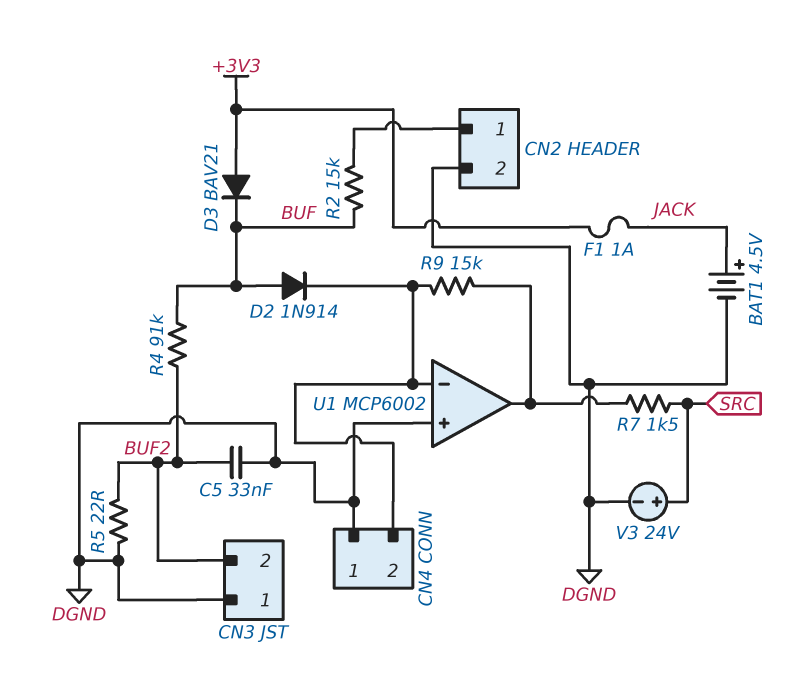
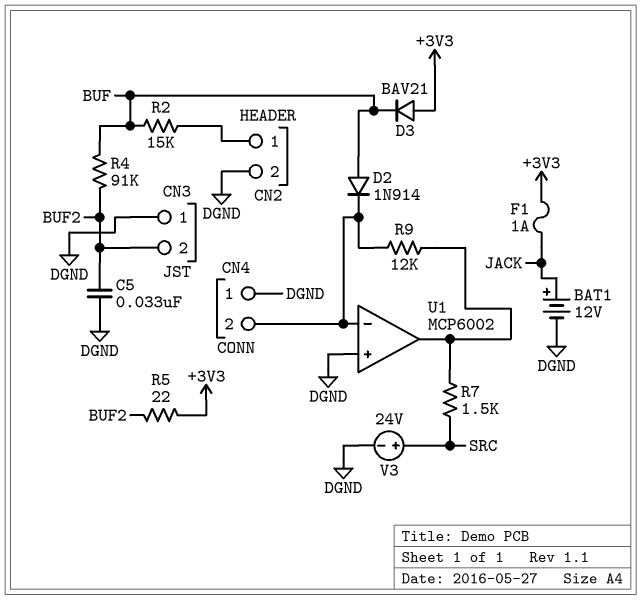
BAT1: 4.5V (plus JACK, minus DGND) -> 12V (plus JACK, minus DGND)
R5: 22 (BUF2, DGND) -> 22 (+3V3, BUF2)
R9: 15k (CN4/2, U1/out) -> 12k (CN4/2, U1/out)

